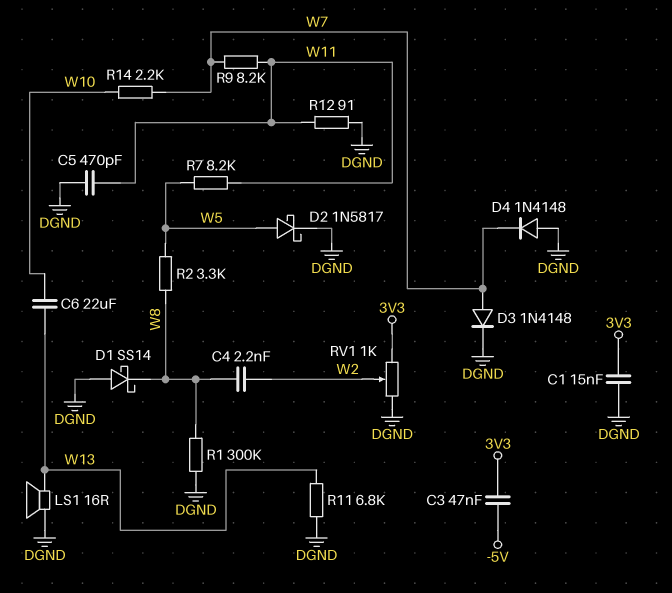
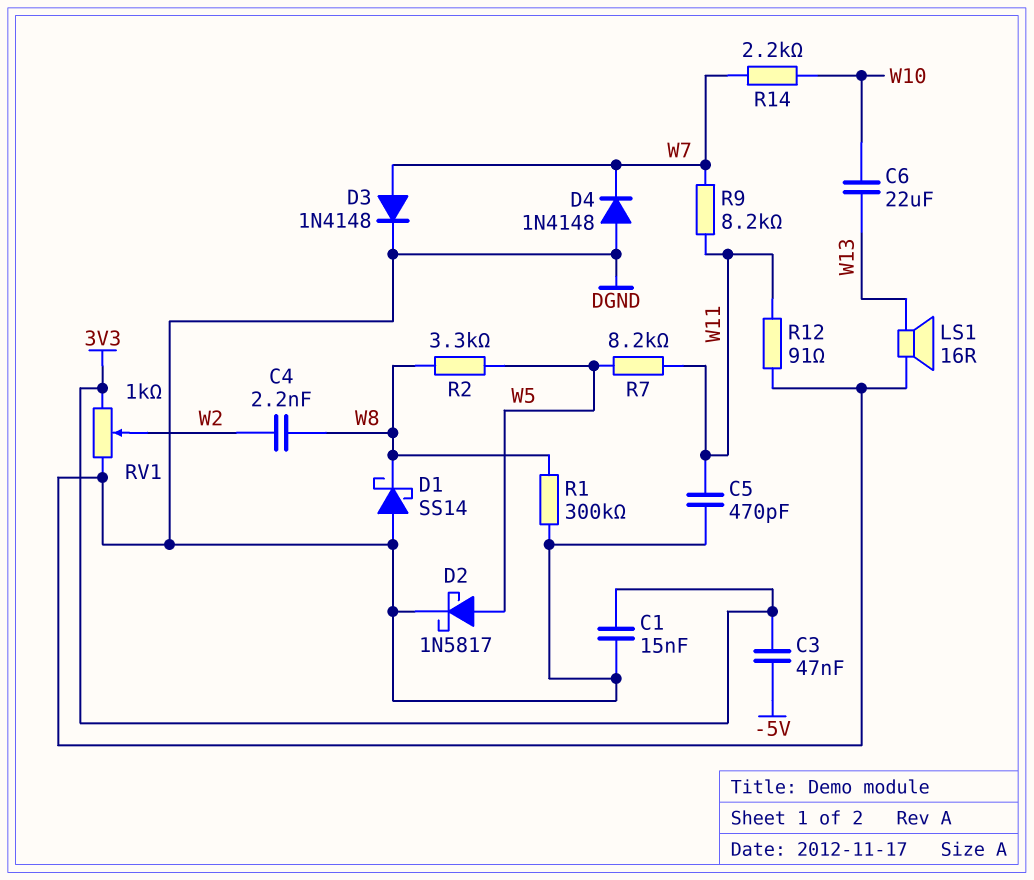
R11: 6.8k (DGND, W13) -> none

